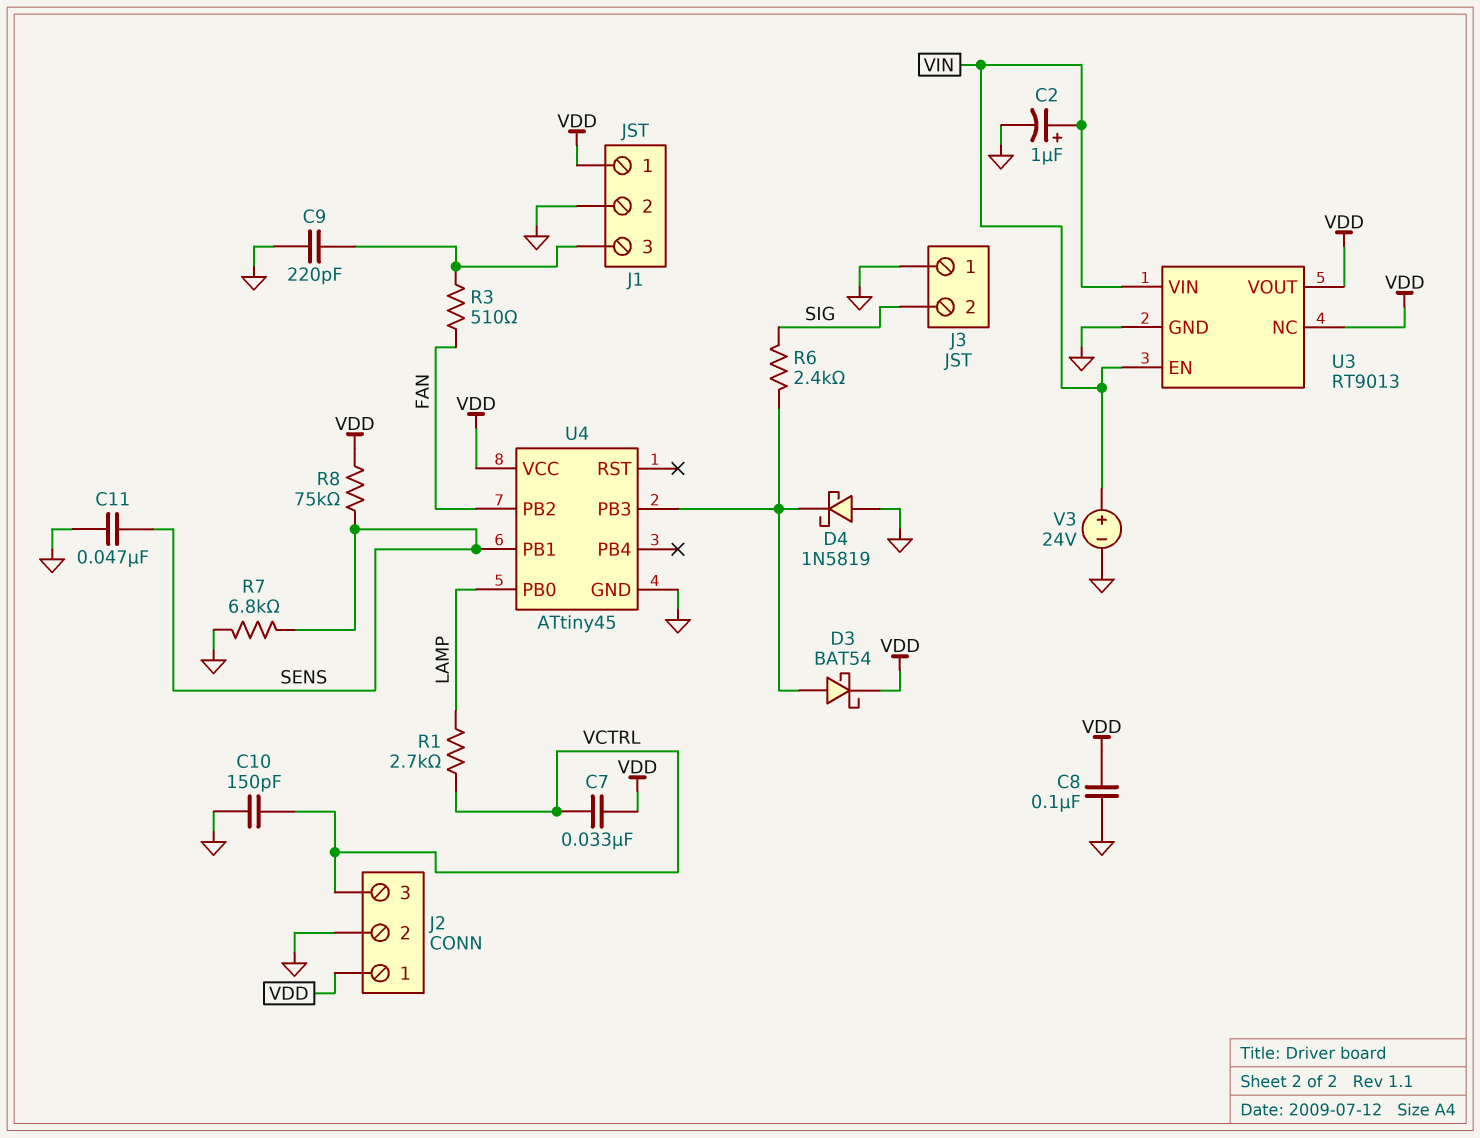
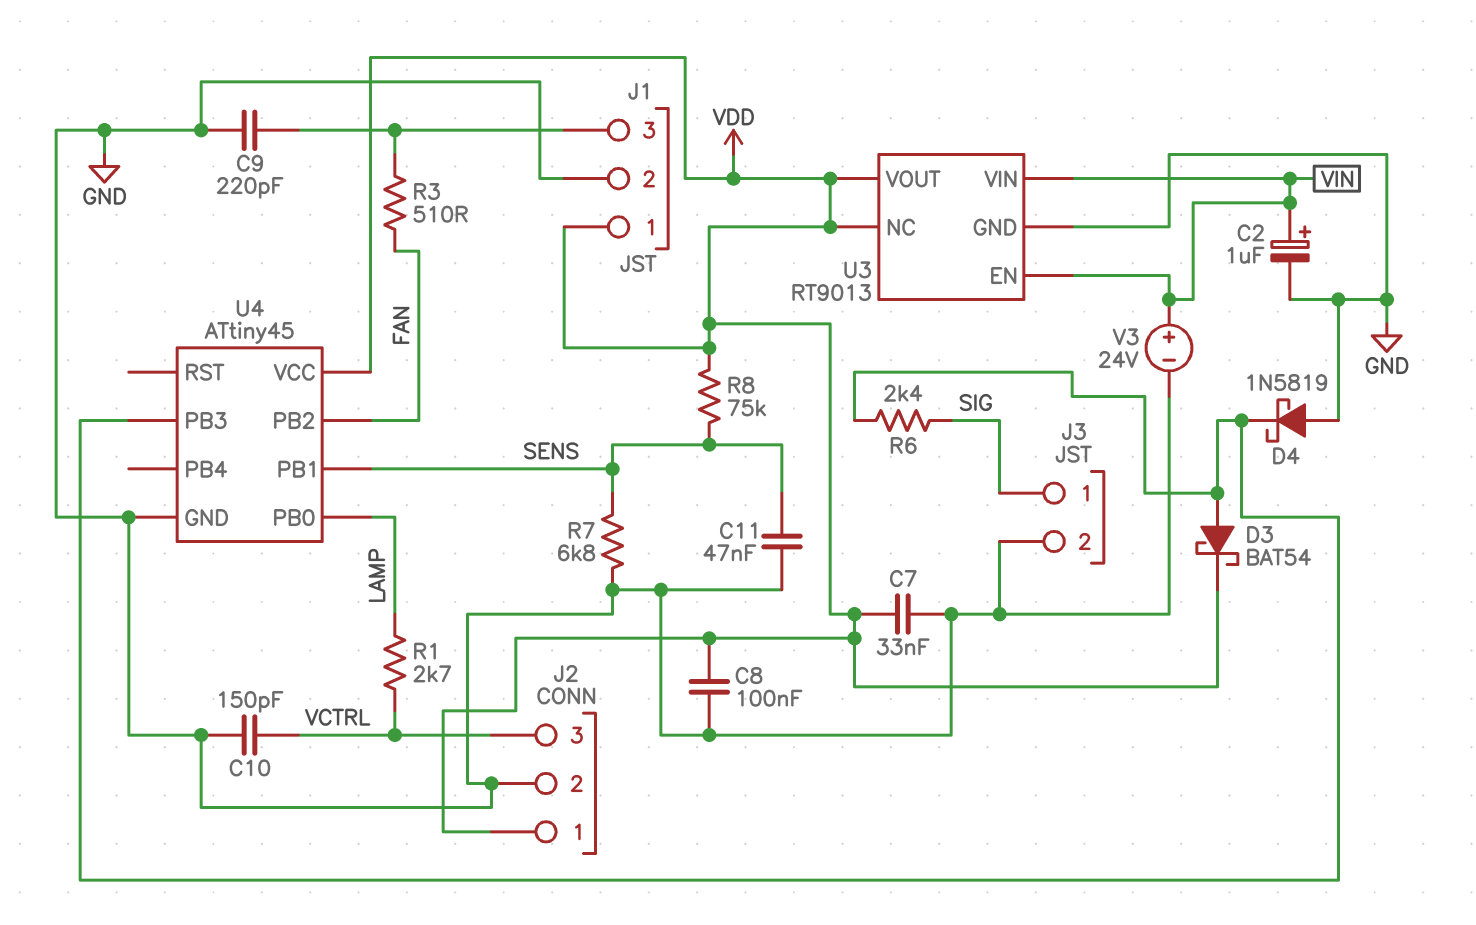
C7: 33nF (VCTRL, VDD) -> 33nF (GND, VDD)
J3 pin 1: GND -> SIG
J3 pin 2: SIG -> GND

